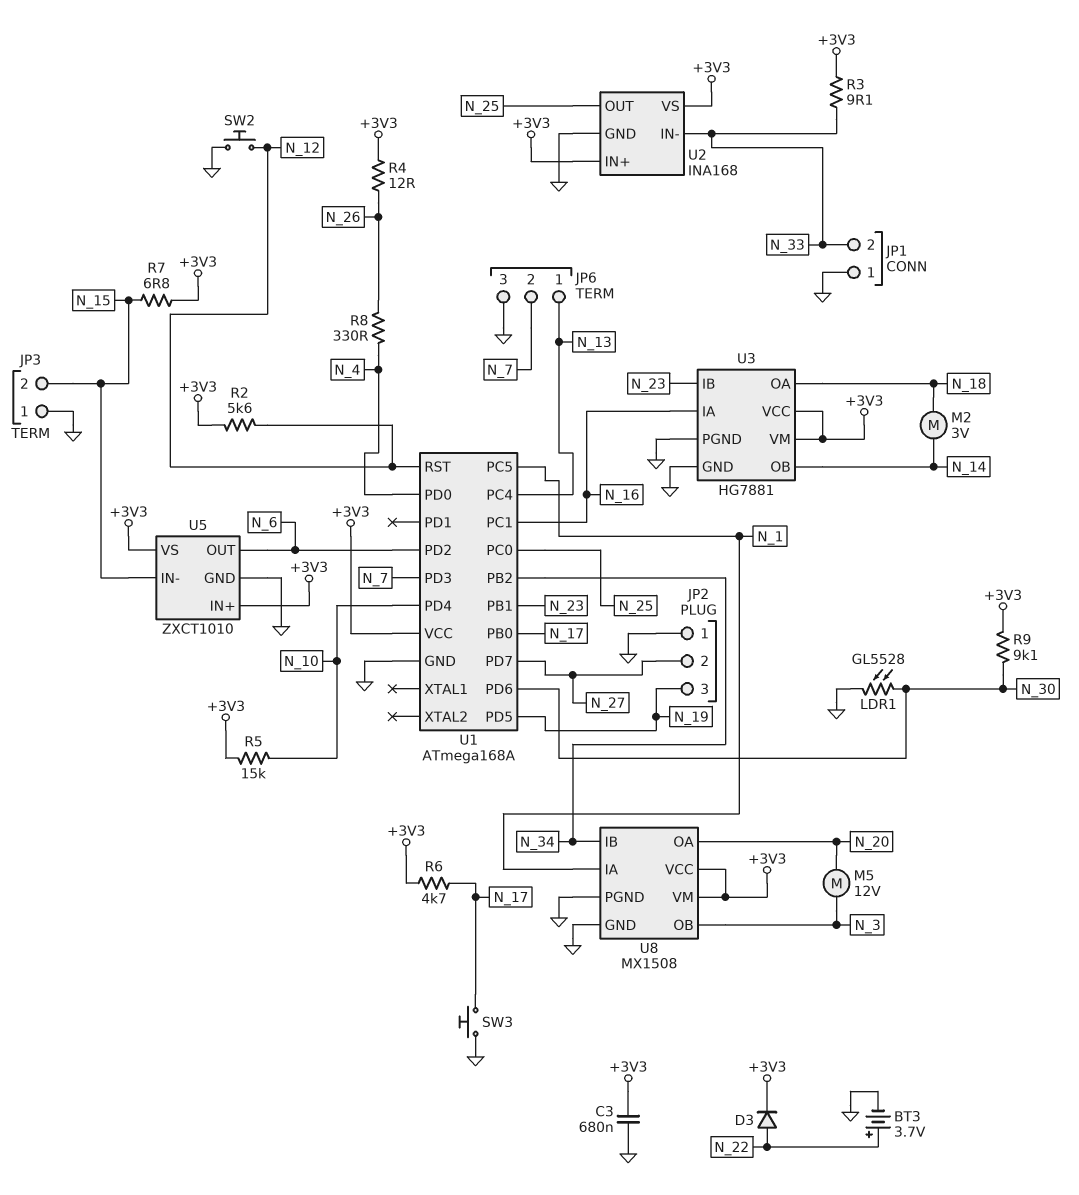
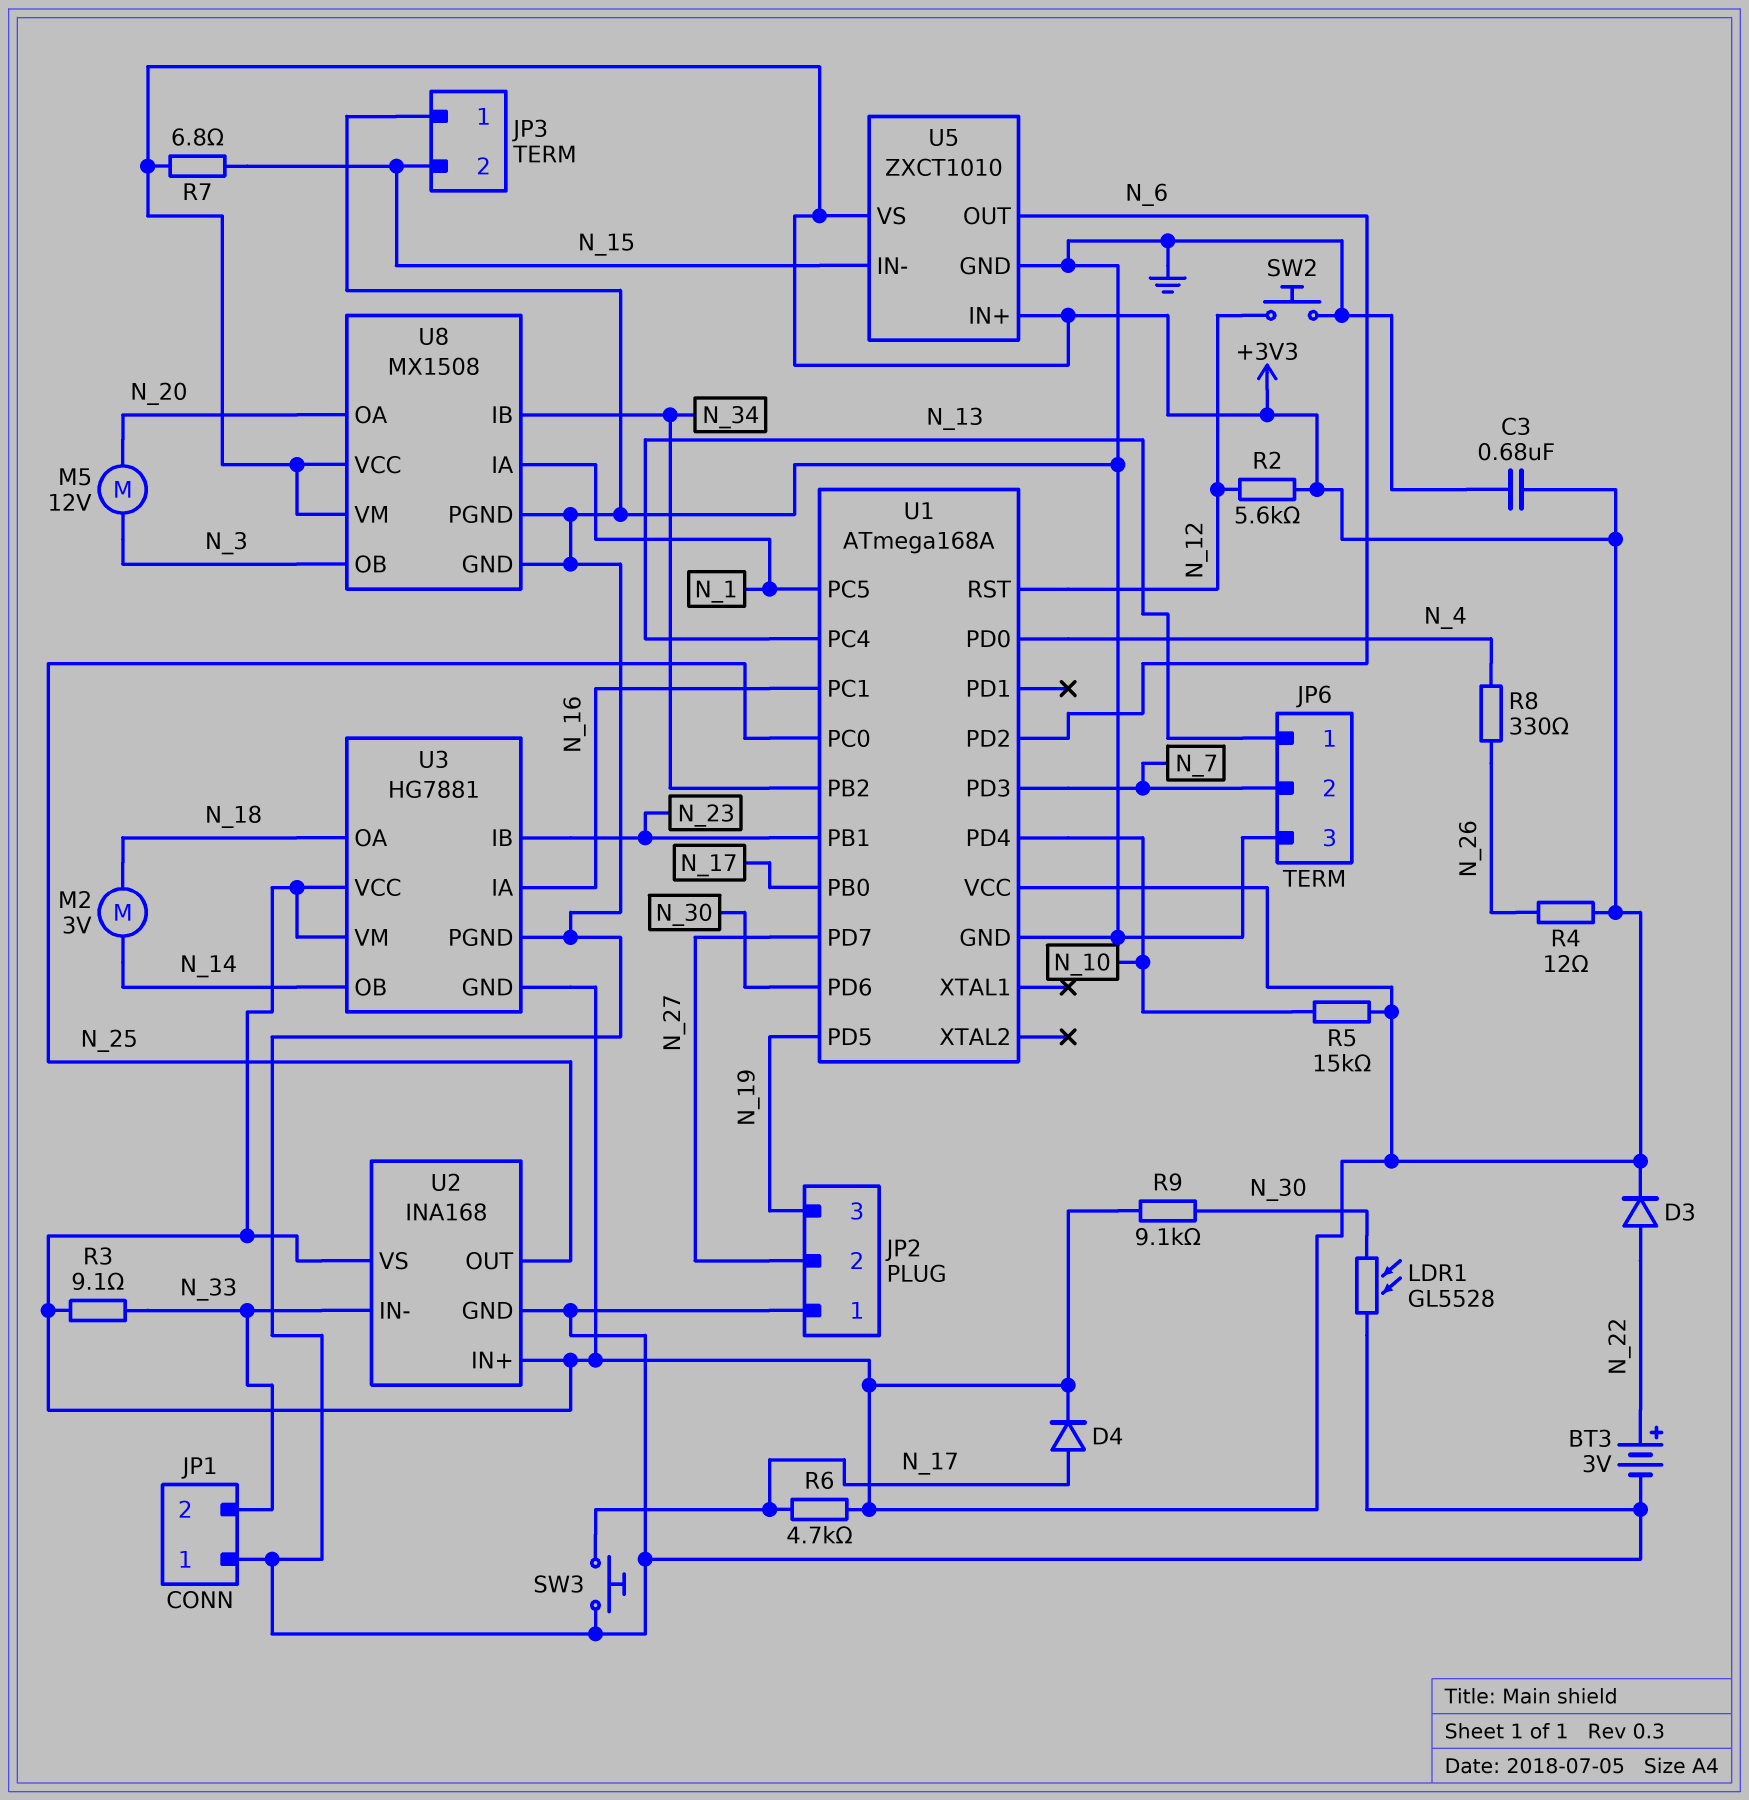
BT3: 3.7V (plus N_22, minus GND) -> 3V (plus N_22, minus GND)
D4: none -> diode (A N_17, K +3V3)
U3 pin GND: GND -> +3V3

